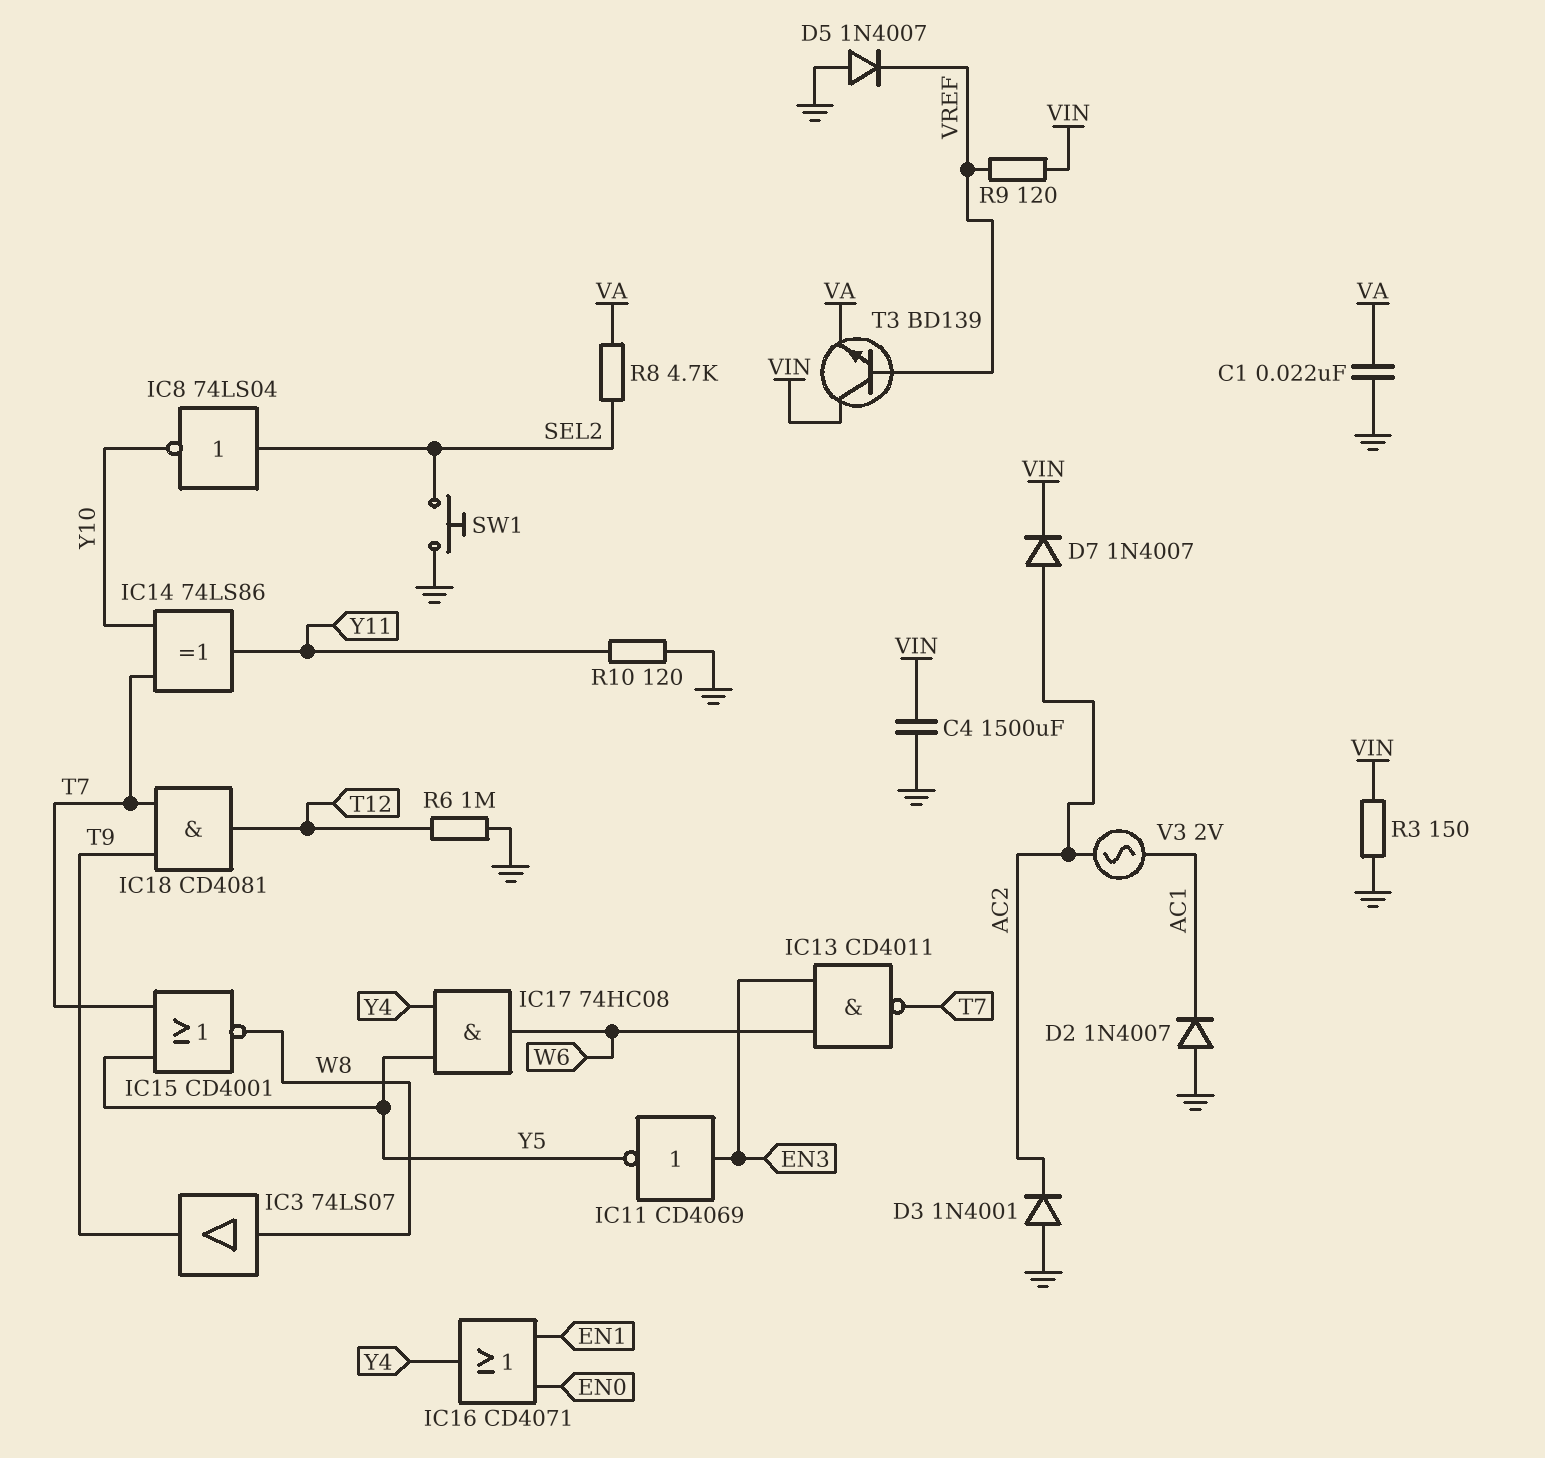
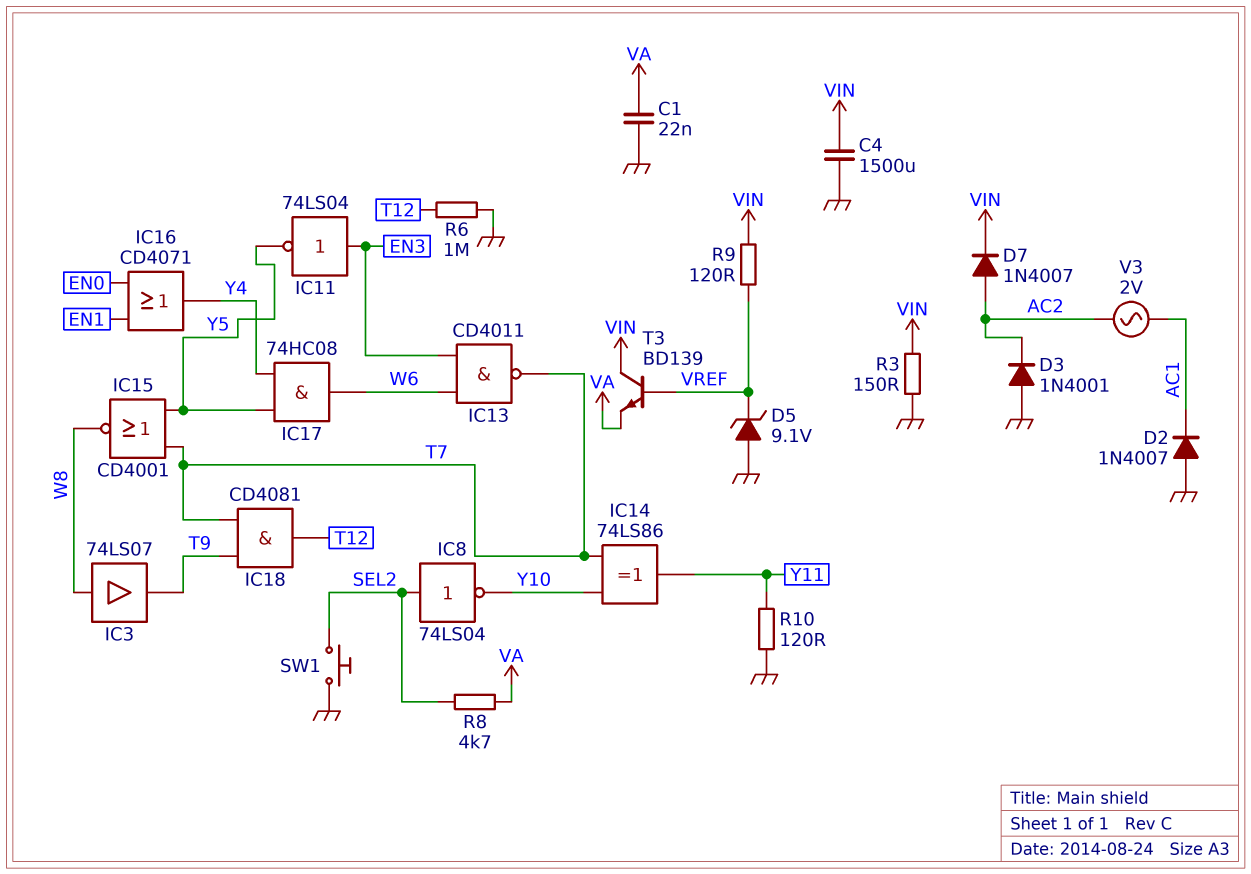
D5: diode 1N4007 (A GND, K VREF) -> zener 9.1V (A GND, K VREF)
IC11: NOT CD4069 (in EN3, out Y5) -> NOT 74LS04 (in EN3, out Y5)

